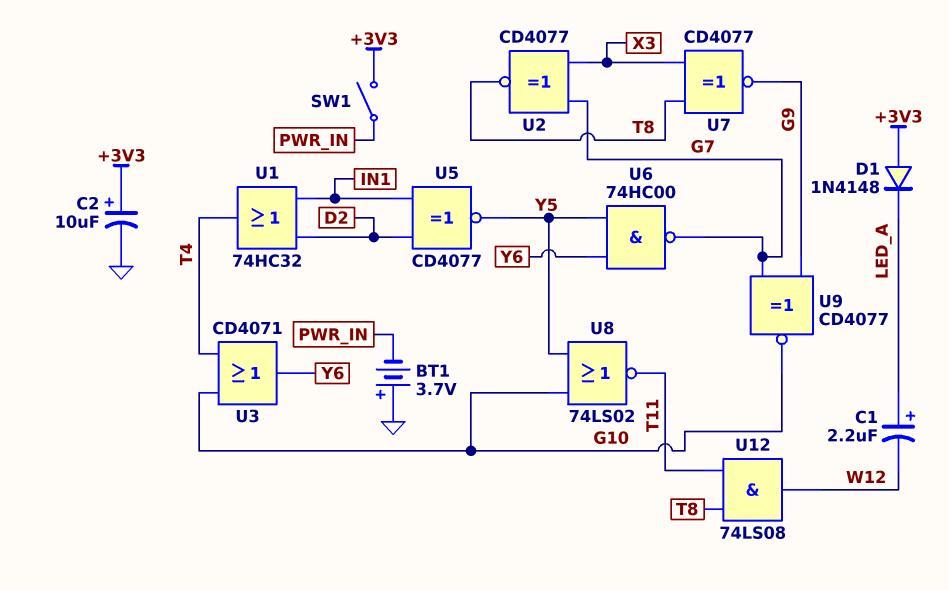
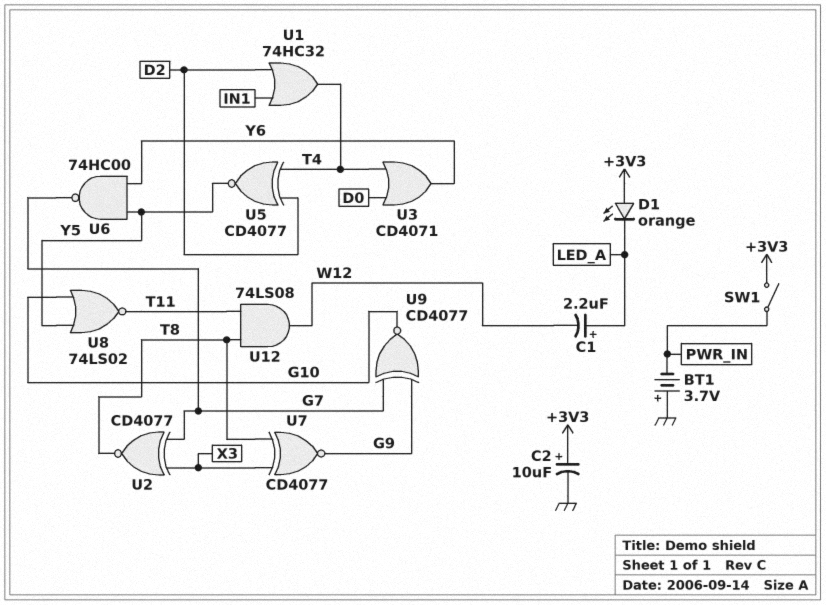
D1: diode 1N4148 (A +3V3, K LED_A) -> LED orange (A +3V3, K LED_A)
U3: OR CD4071 (in G10, in T4, out Y6) -> OR CD4071 (in D0, in T4, out Y6)
U5: XNOR CD4077 (in D2, in IN1, out Y5) -> XNOR CD4077 (in D2, in T4, out Y5)

